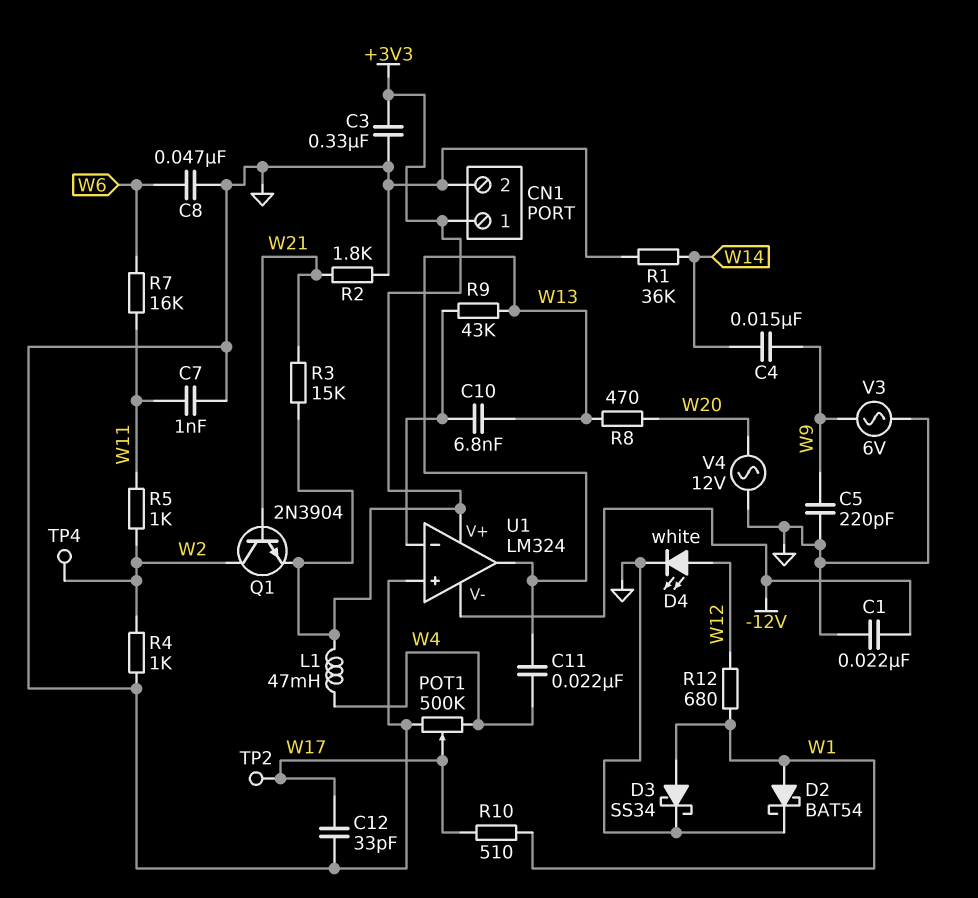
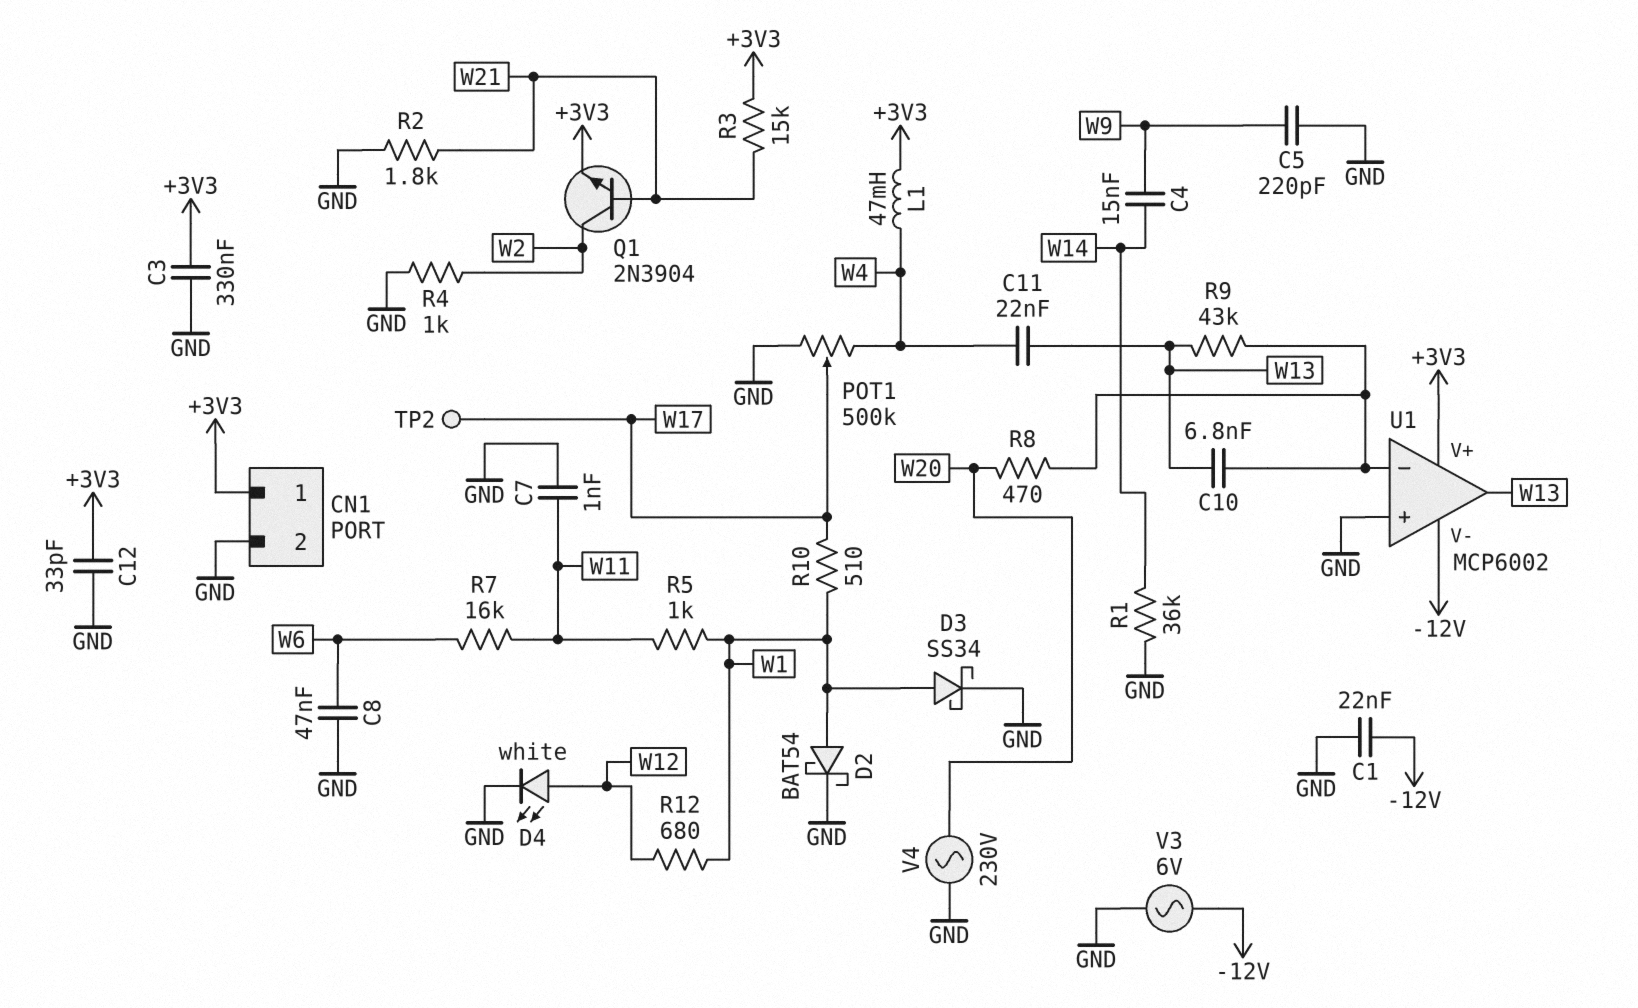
C12: 33pF (GND, W17) -> 33pF (+3V3, GND)
R5: 1k (W2, W11) -> 1k (W1, W11)
R8: 470 (W13, W20) -> 470 (U1/in-, W20)
TP4: test point (W2) -> none
U1: LM324 -> MCP6002
V3: AC 6V (GND, W9) -> AC 6V (-12V, GND)
V4: AC 12V (GND, W20) -> AC 230V (GND, W20)

